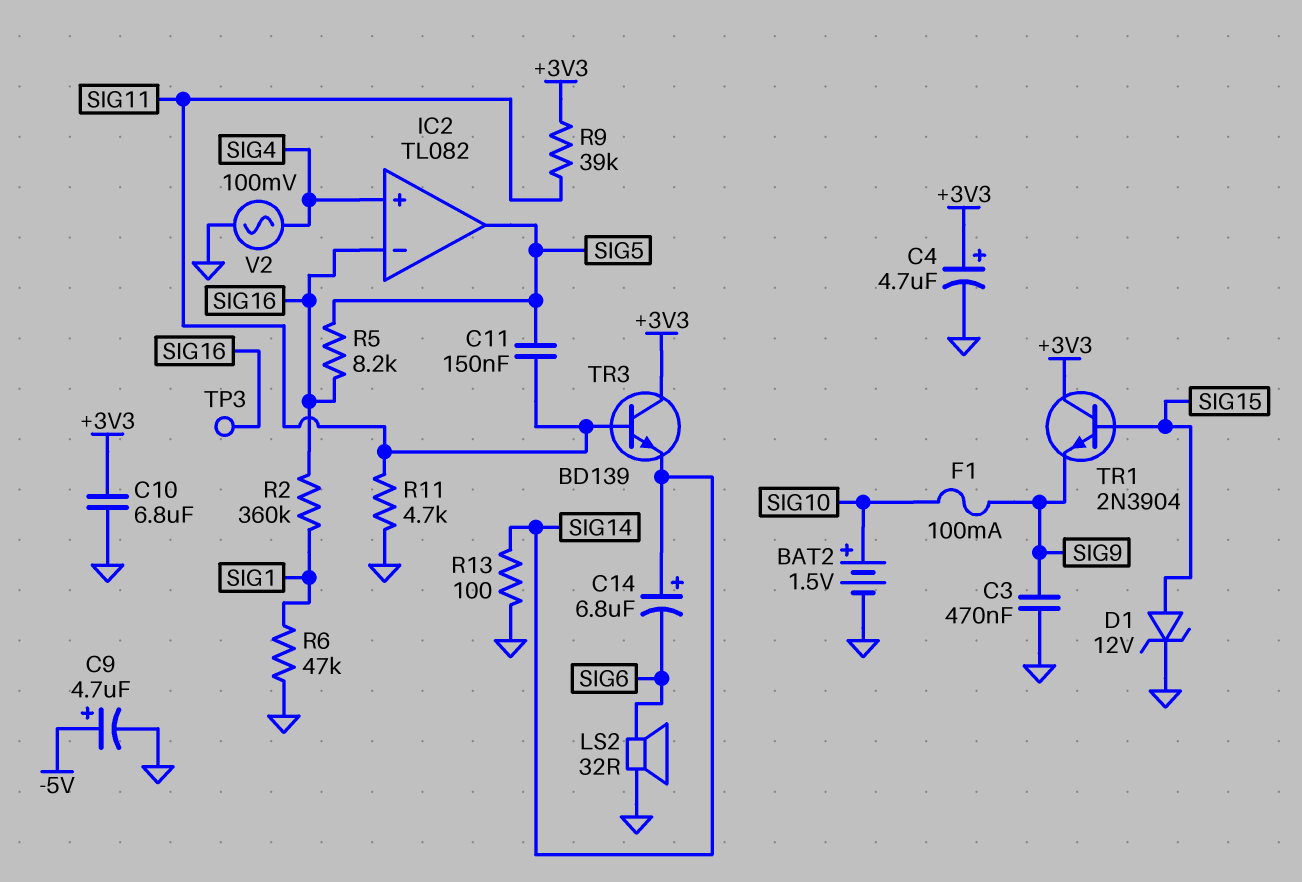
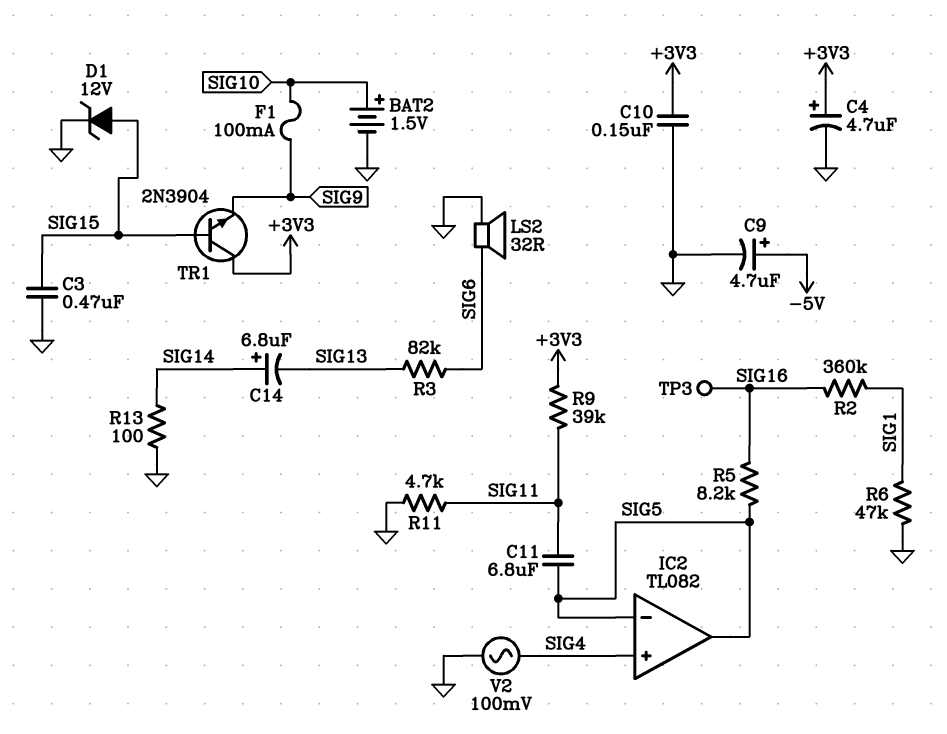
C3: 470nF (GND, SIG9) -> 470nF (GND, SIG15)
C10: 6.8uF (+3V3, GND) -> 150nF (+3V3, GND)
C11: 150nF (SIG5, SIG11) -> 6.8uF (SIG5, SIG11)
C14: 6.8uF (plus SIG14, minus SIG6) -> 6.8uF (plus SIG14, minus SIG13)
IC2 pin in-: SIG16 -> SIG5
R3: none -> 82k (SIG6, SIG13)
TR3: NPN BD139 (B SIG11, C +3V3, E SIG14) -> none

